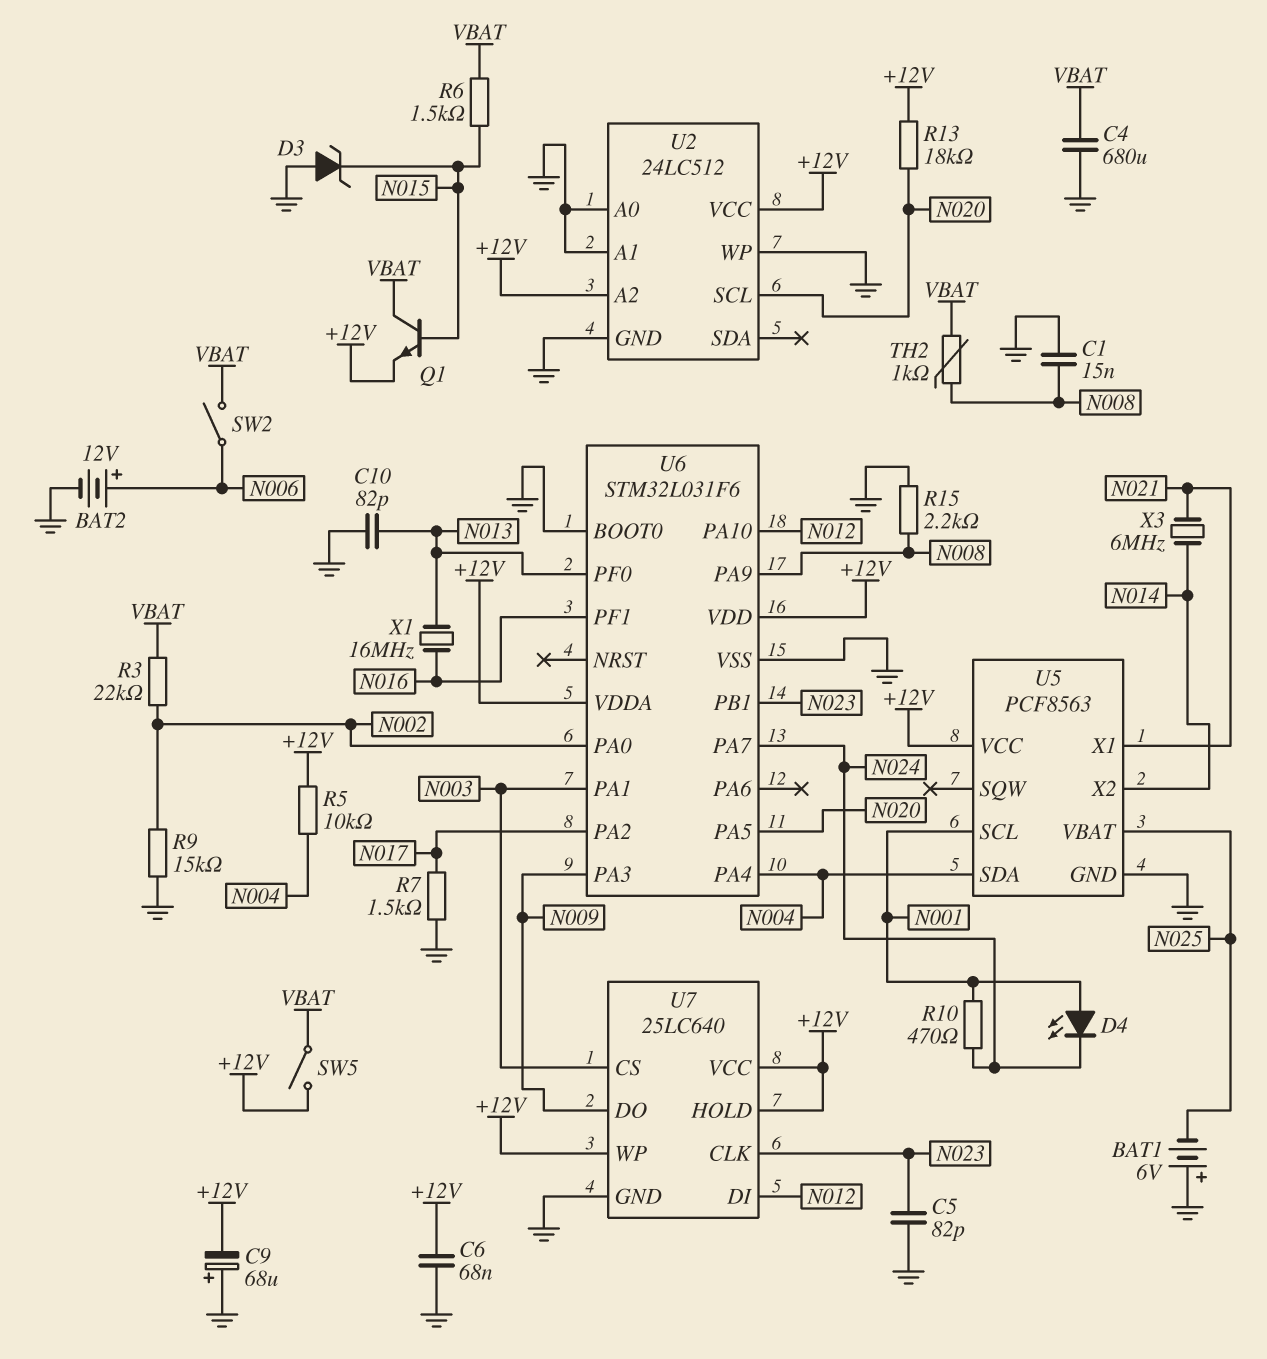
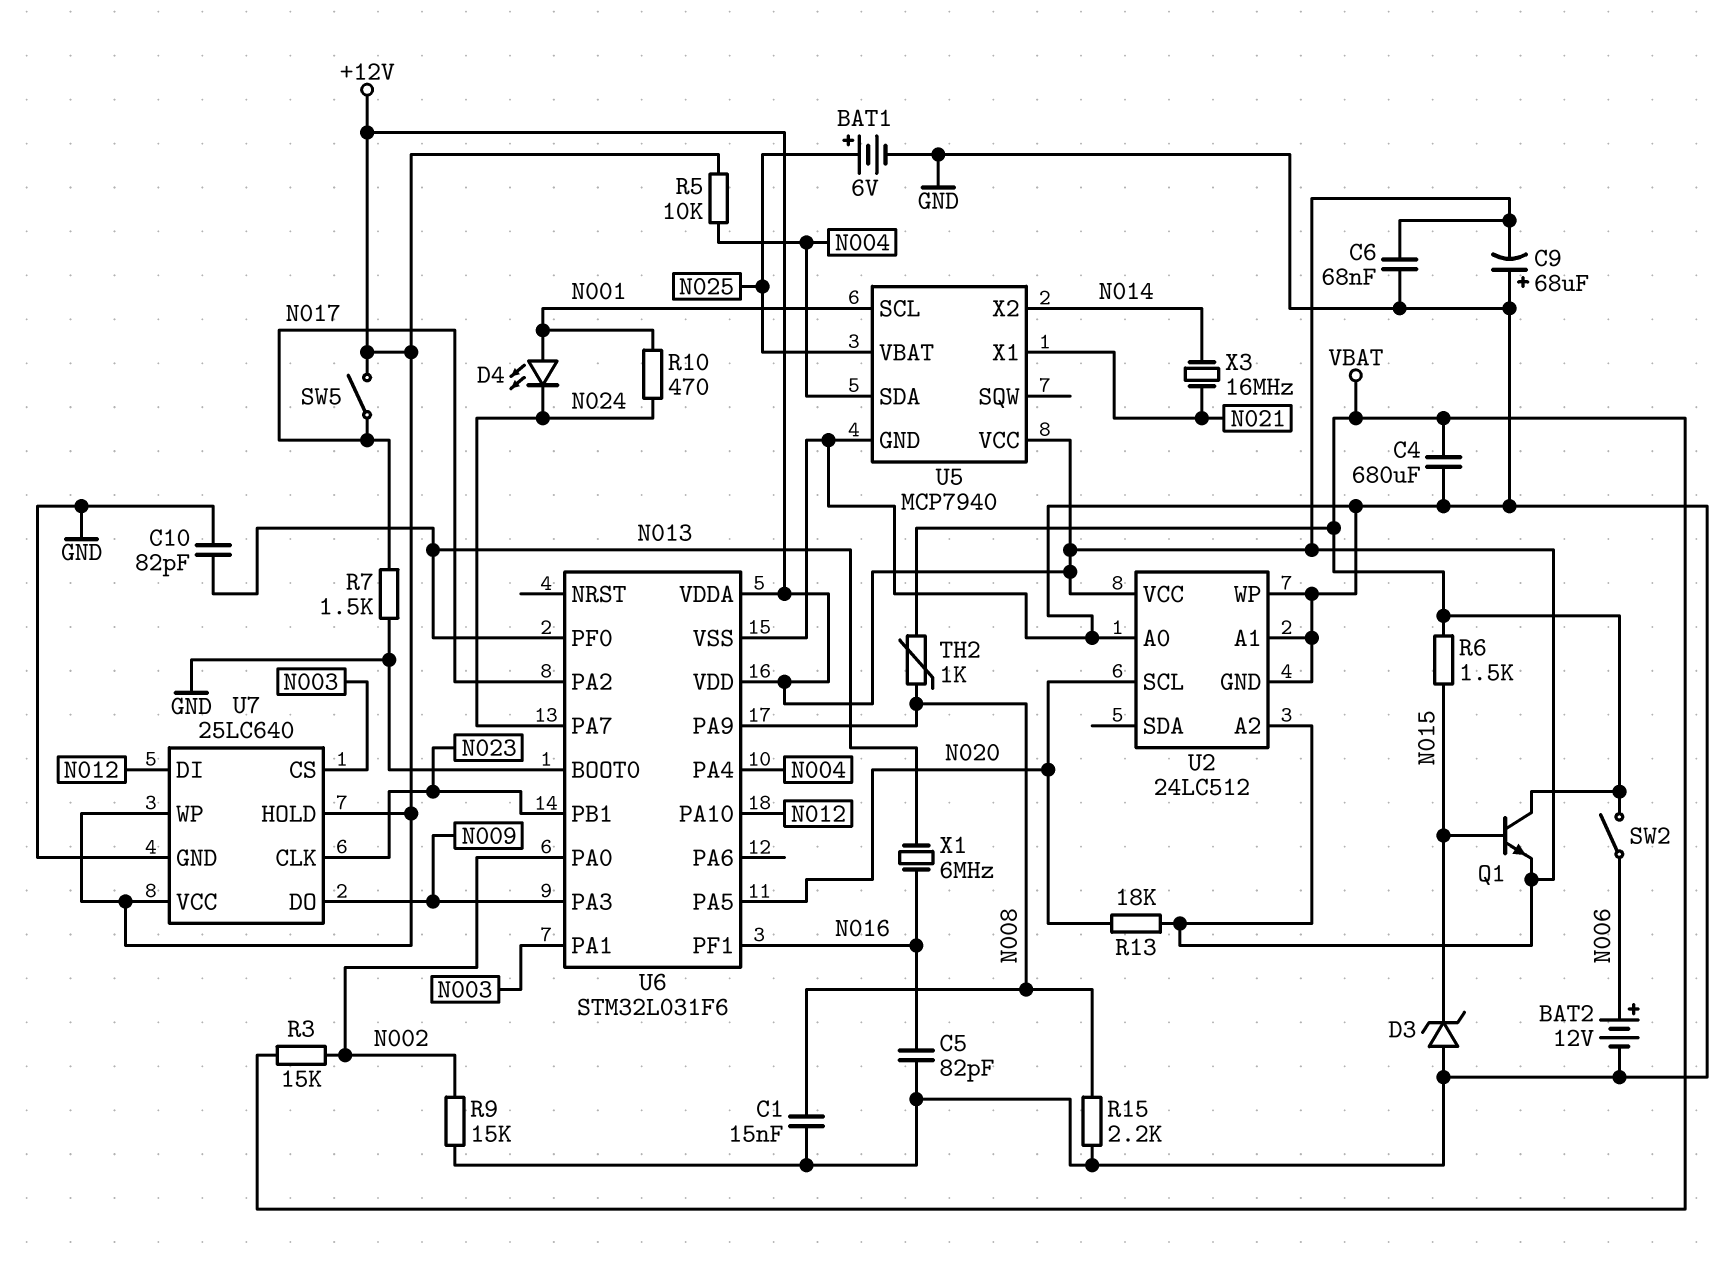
BAT1: 6V (plus GND, minus N025) -> 6V (plus N025, minus GND)
C5: 82pF (GND, N023) -> 82pF (GND, N016)
R3: 22k (N002, VBAT) -> 15k (N002, VBAT)
SW5: switch (+12V, VBAT) -> switch (+12V, N017)
U5: PCF8563 -> MCP7940
X1: 16MHz (N013, N016) -> 6MHz (N013, N016)
X3: 6MHz (N014, N021) -> 16MHz (N014, N021)

